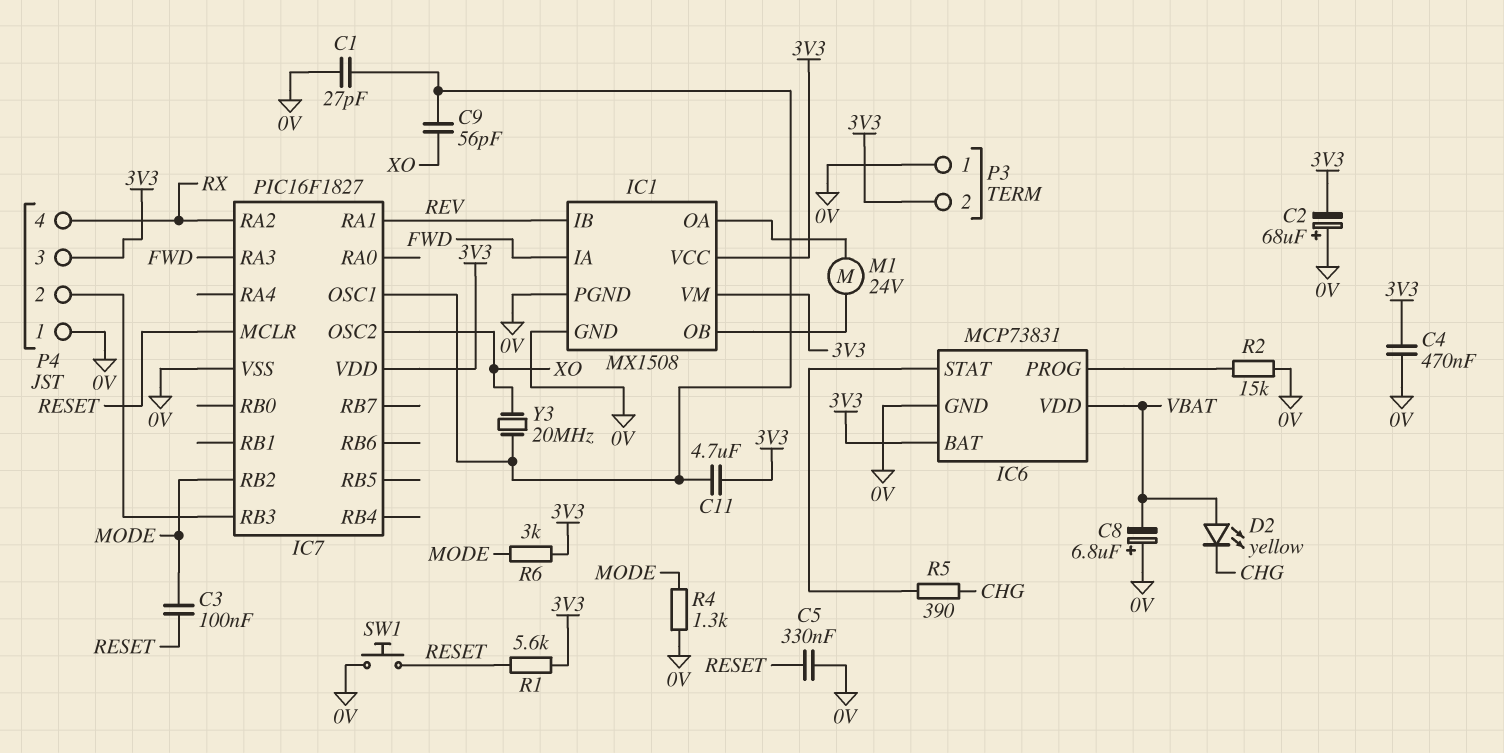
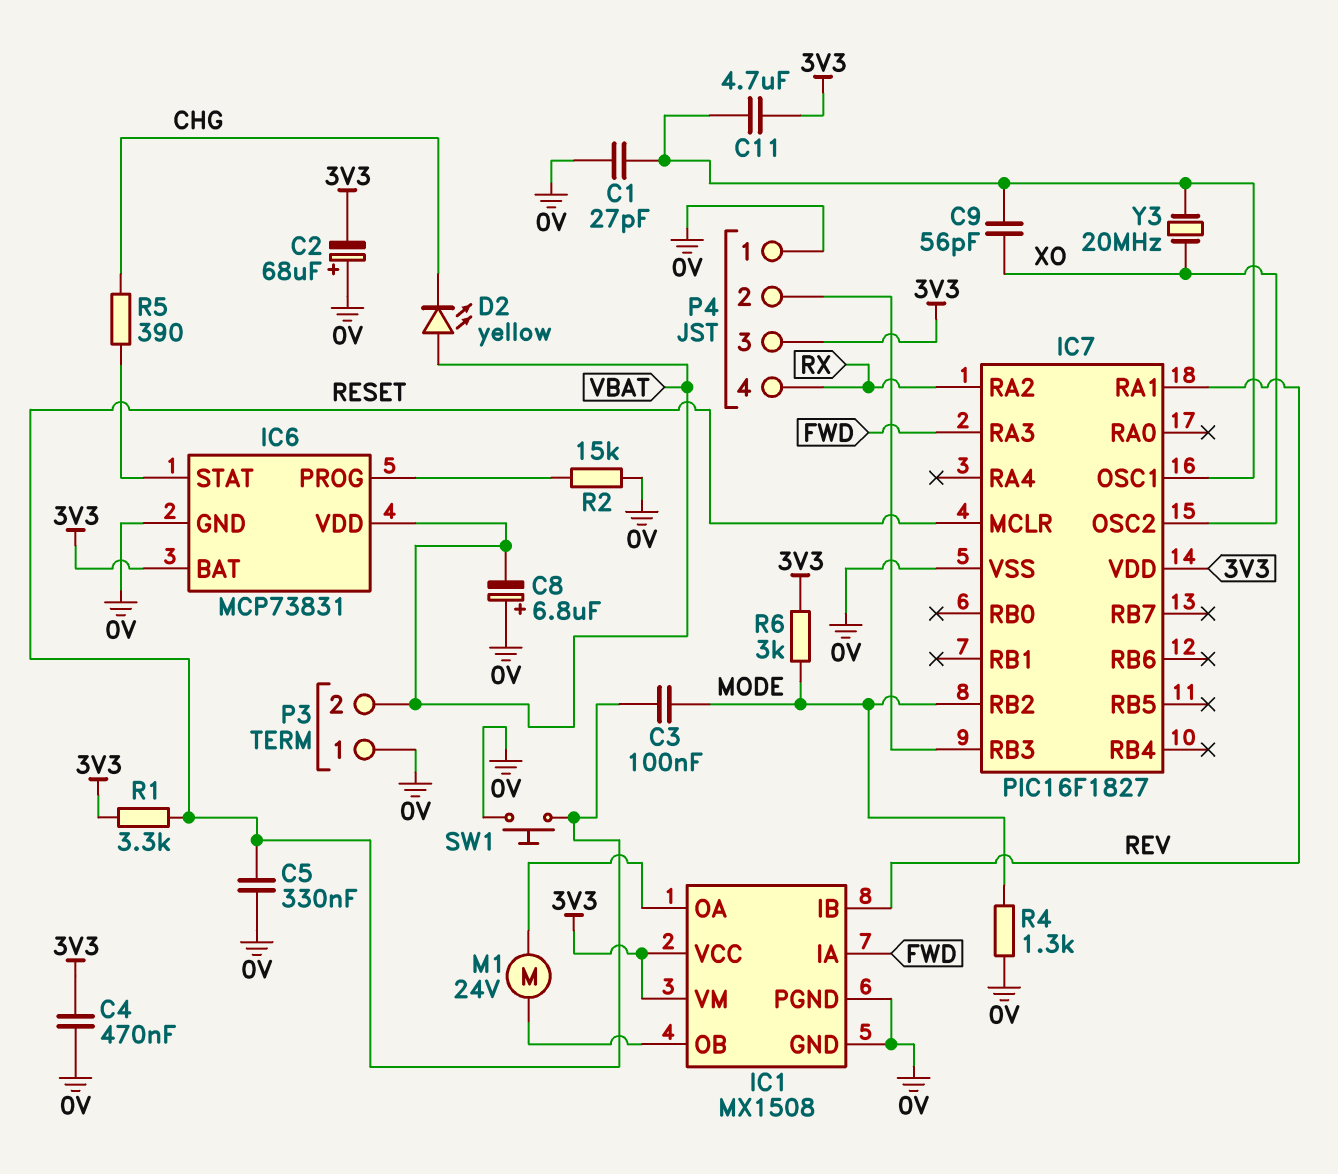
P3 pin 2: 3V3 -> VBAT
R1: 5.6k (3V3, RESET) -> 3.3k (3V3, RESET)

